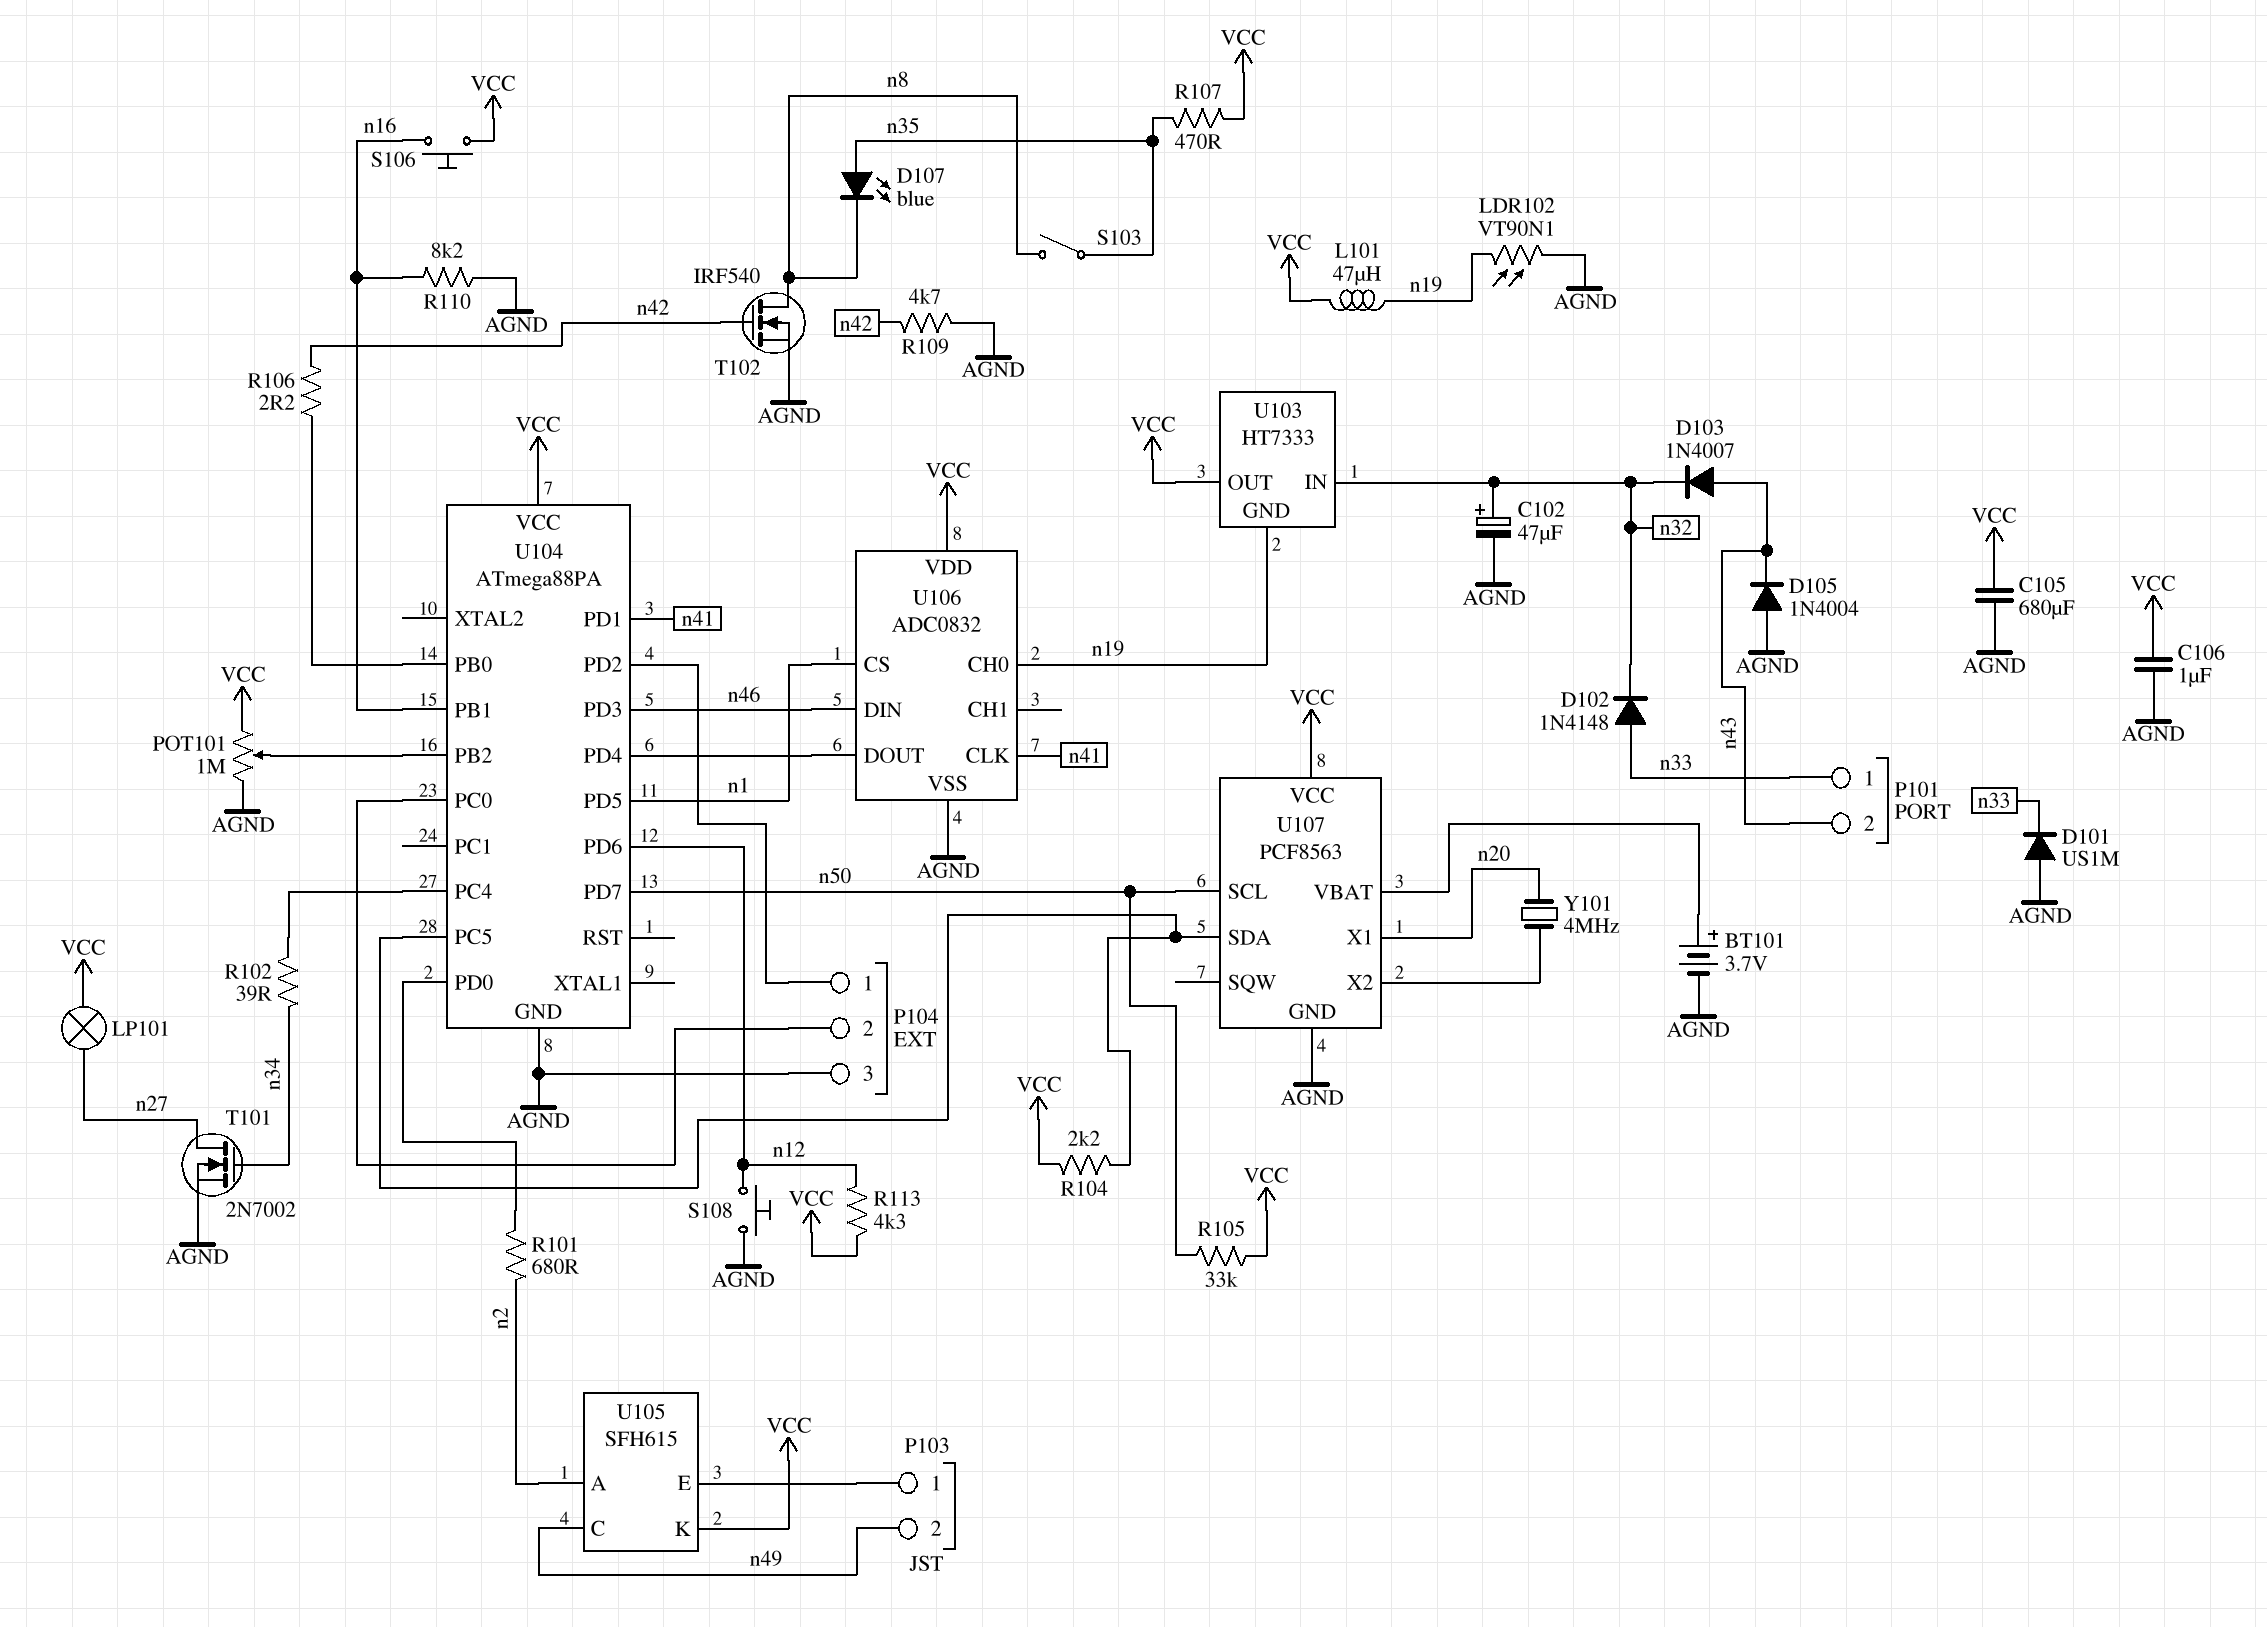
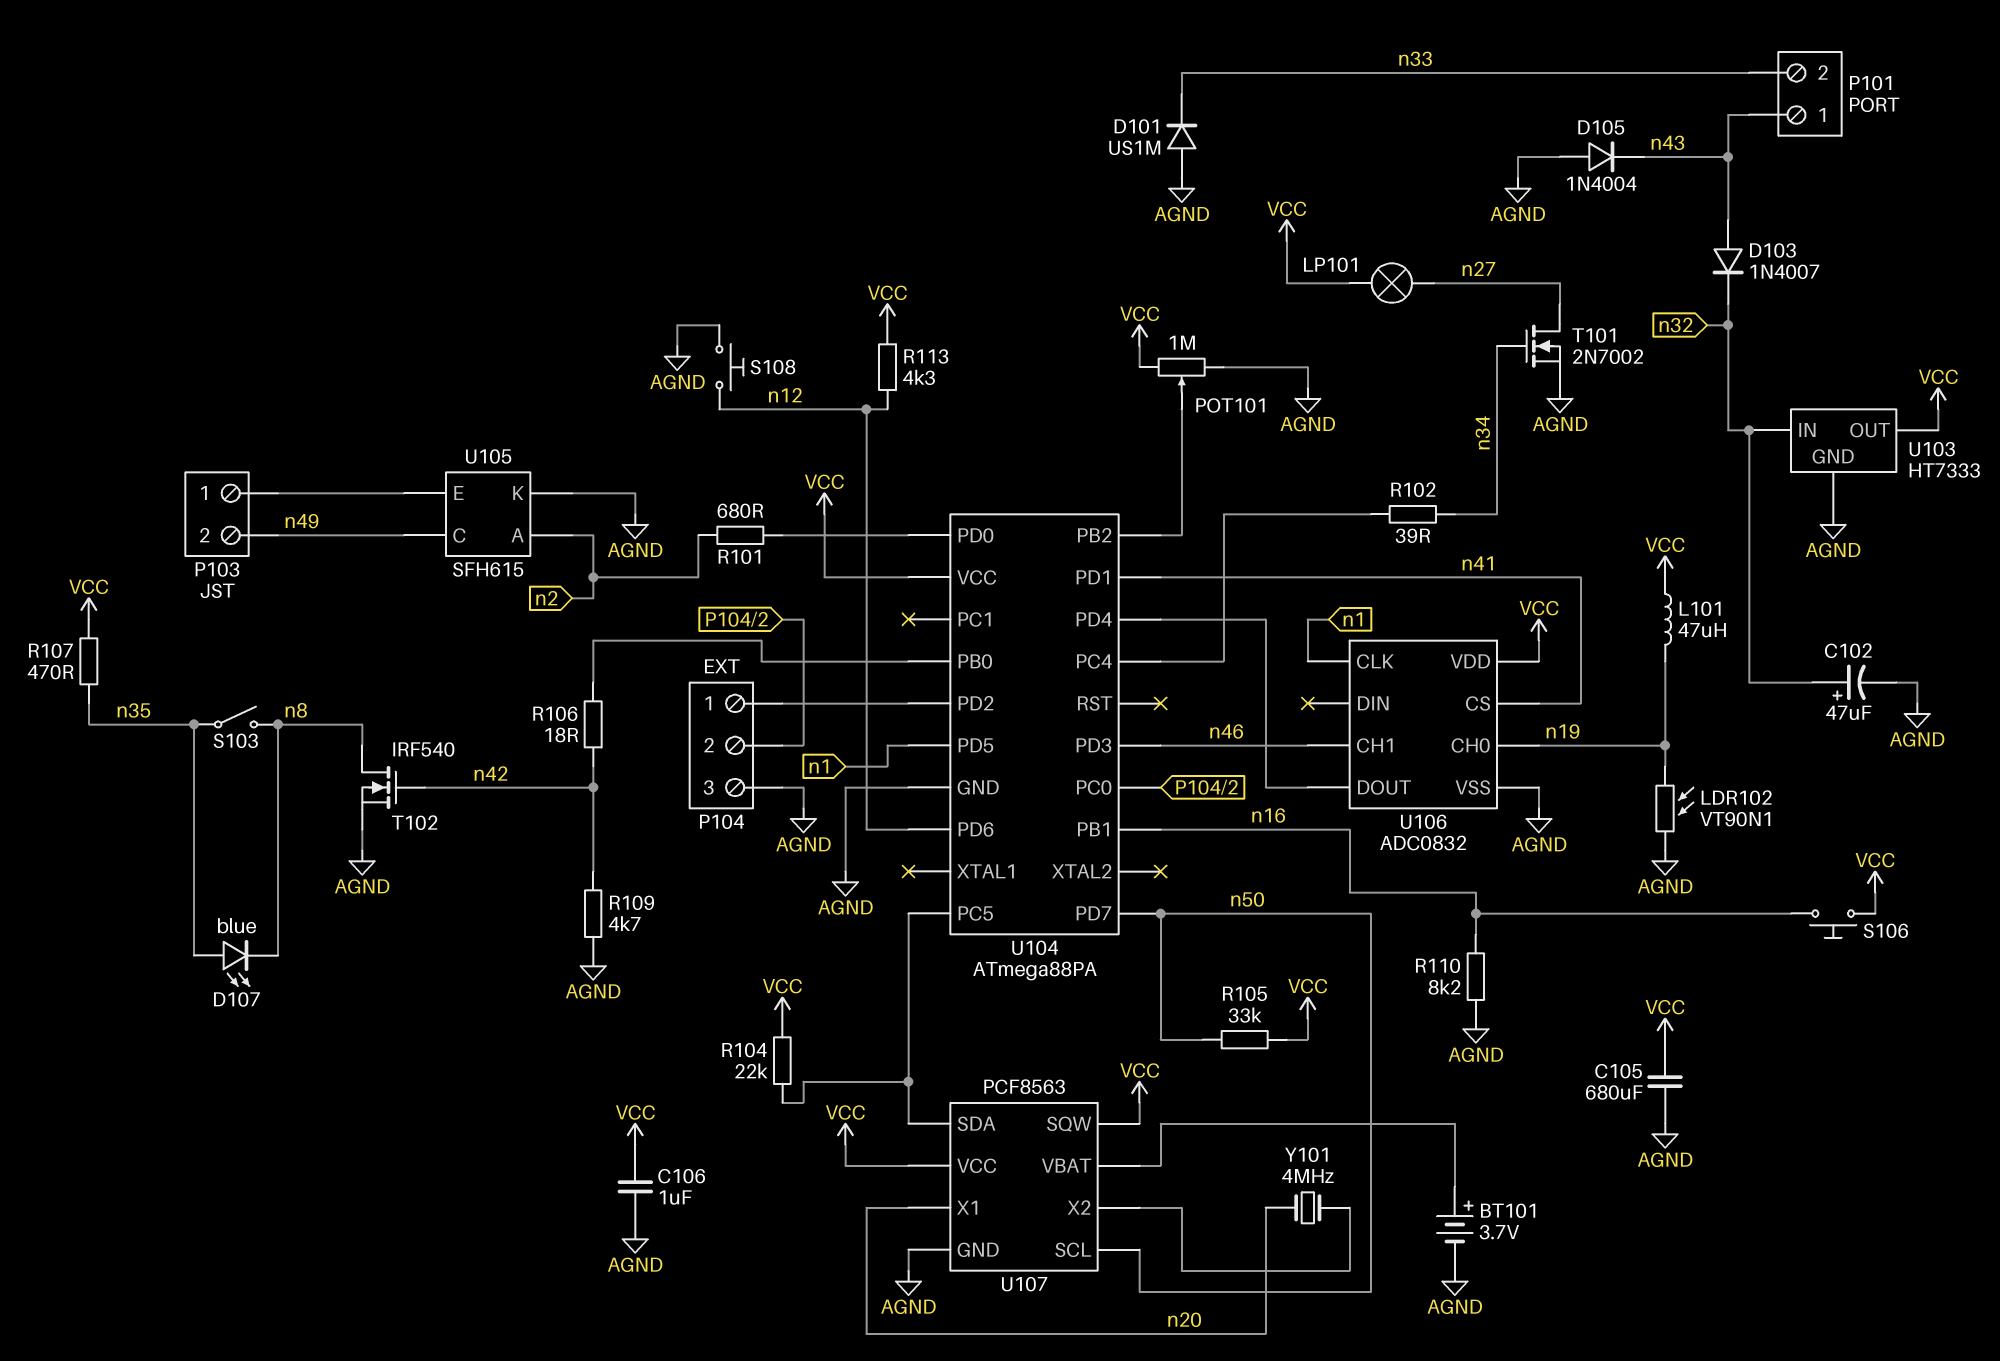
D102: diode 1N4148 (A n33, K n32) -> none
P101 pin 1: n33 -> n43
P101 pin 2: n43 -> n33
R104: 2.2k (U104/PC5, VCC) -> 22k (U104/PC5, VCC)
R106: 2.2 (U104/PB0, n42) -> 18 (U104/PB0, n42)
U103 pin GND: n19 -> AGND
U105 pin K: VCC -> AGND
U106 pin CH1: none -> n46
U106 pin CLK: n41 -> n1
U106 pin CS: n1 -> n41
U106 pin DIN: n46 -> none
U107 pin SQW: none -> VCC

